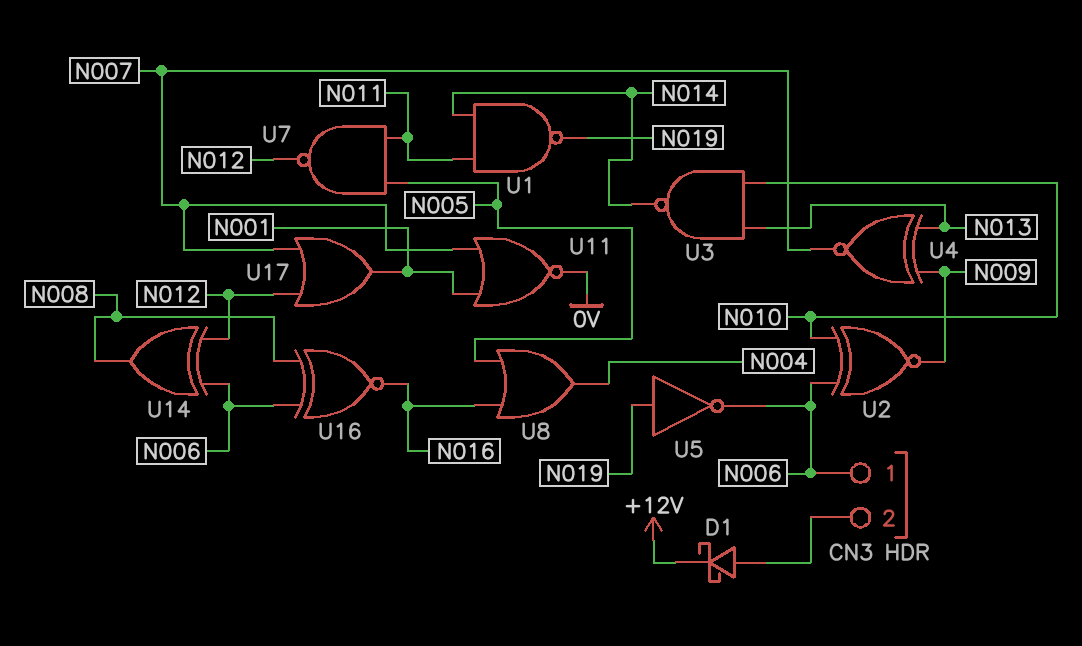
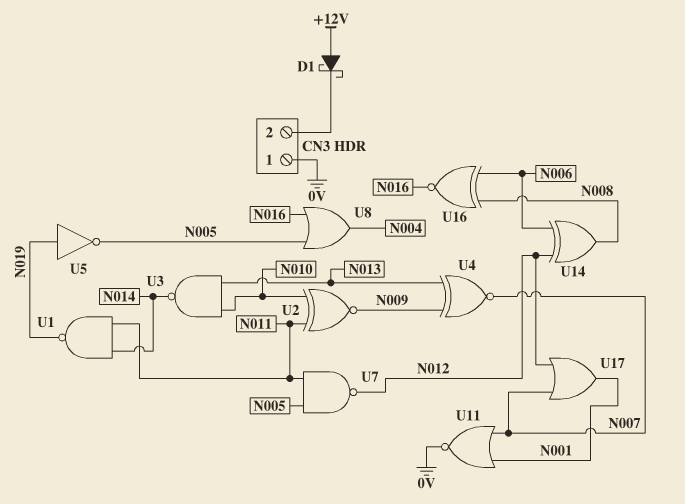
CN3 pin 1: N006 -> 0V
D1: schottky (A CN3/2, K +12V) -> schottky (A +12V, K CN3/2)
U2: XNOR (in N006, in N010, out N009) -> XNOR (in N010, in N011, out N009)
U5: NOT (in N019, out N006) -> NOT (in N019, out N005)

